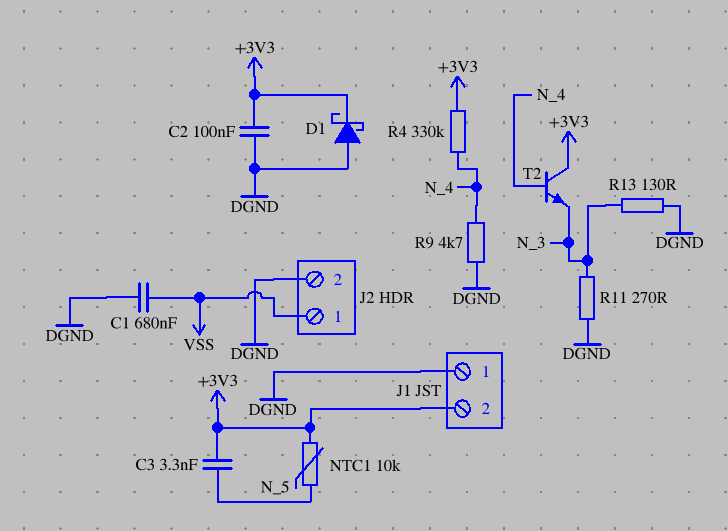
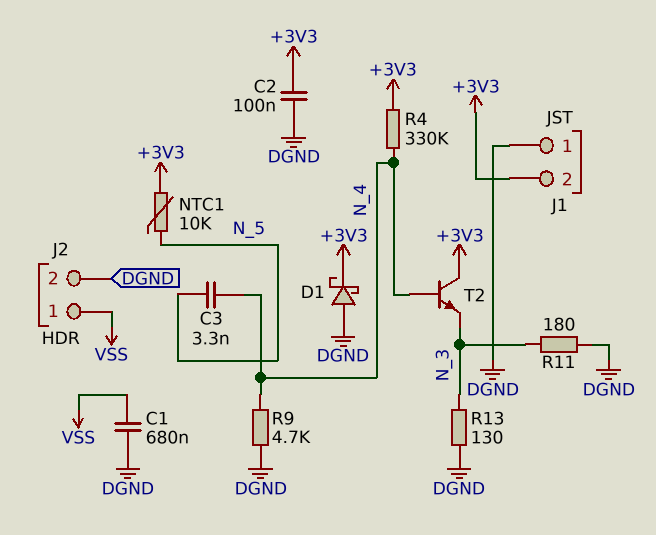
C3: 3.3nF (+3V3, N_5) -> 3.3nF (N_4, N_5)
R11: 270 (DGND, N_3) -> 180 (DGND, N_3)

